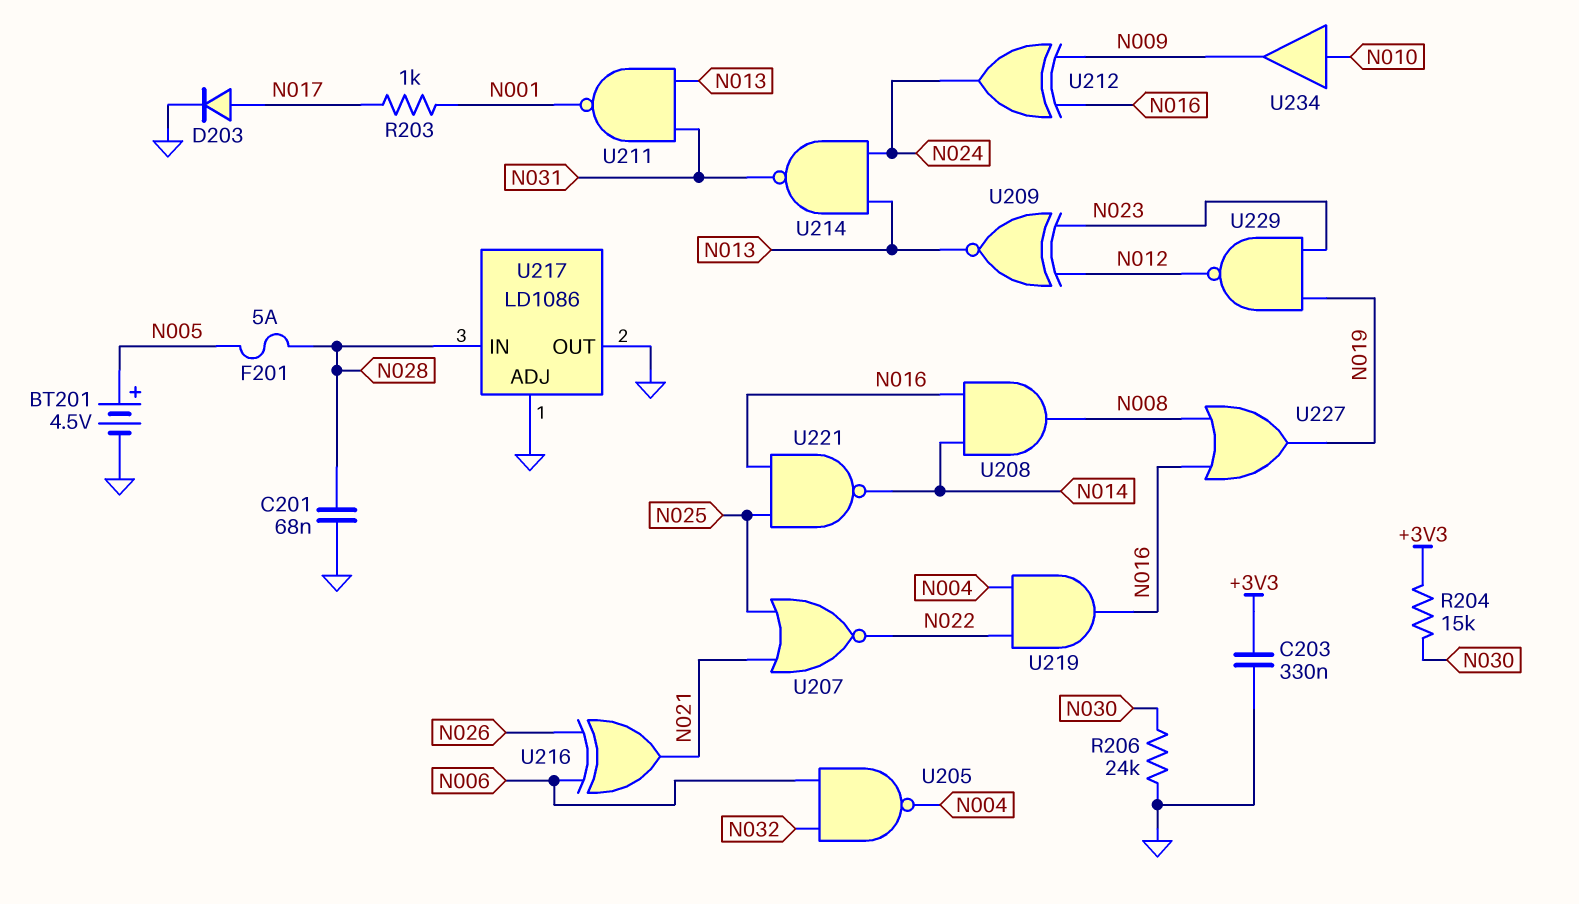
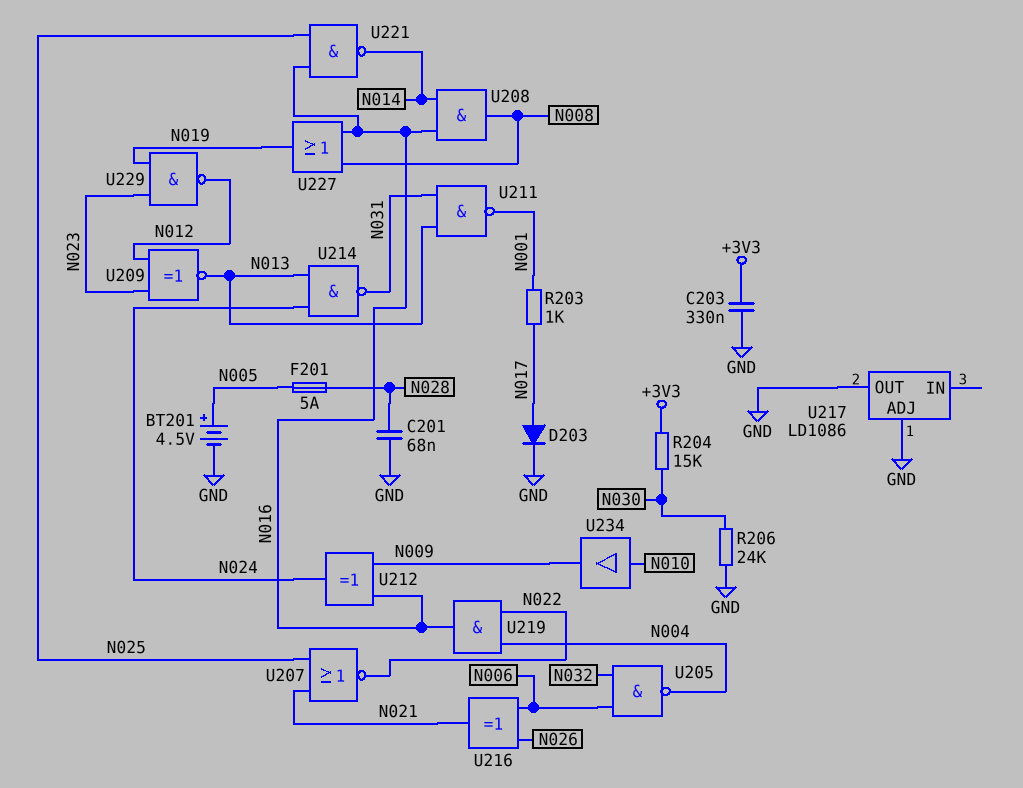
U217 pin IN: N028 -> none

